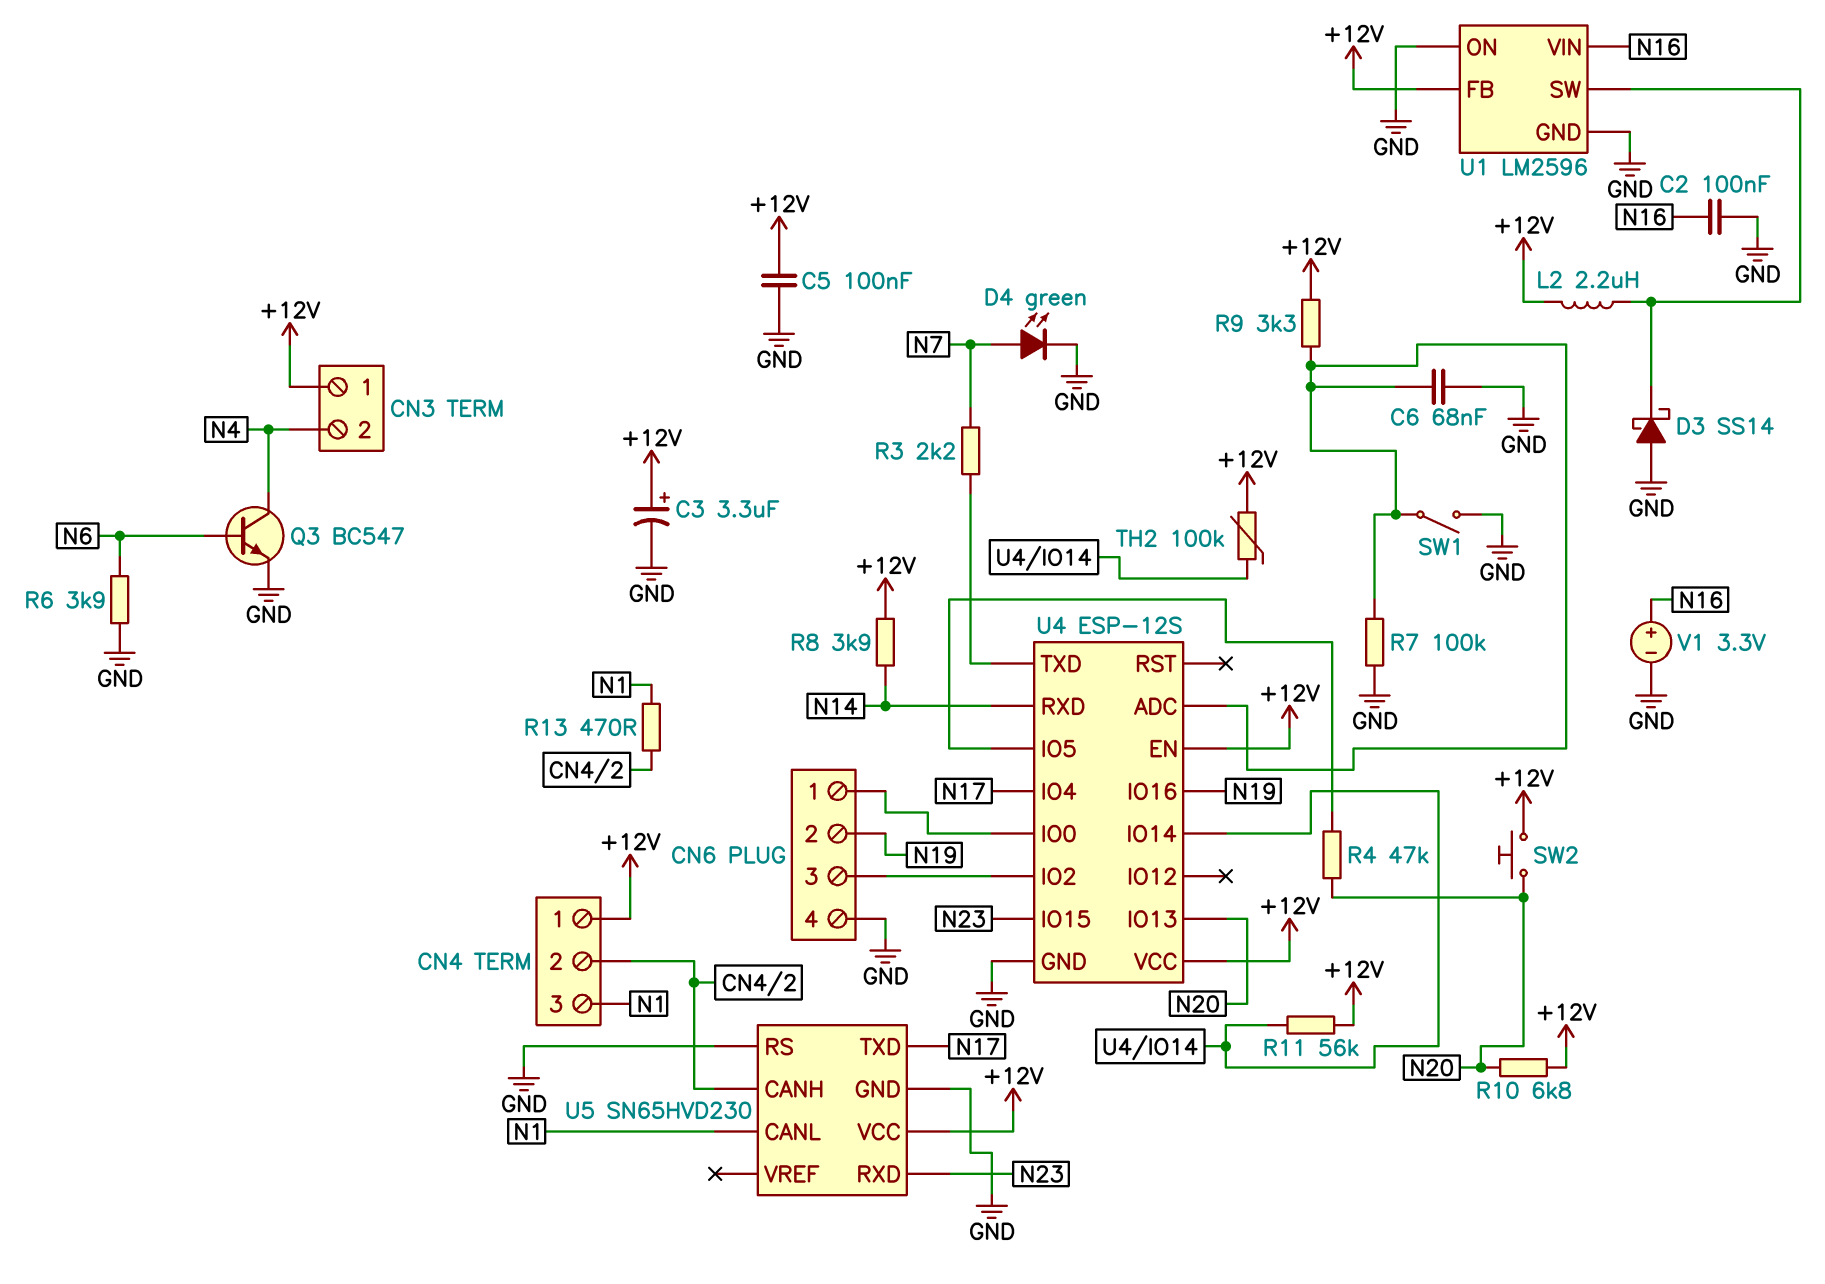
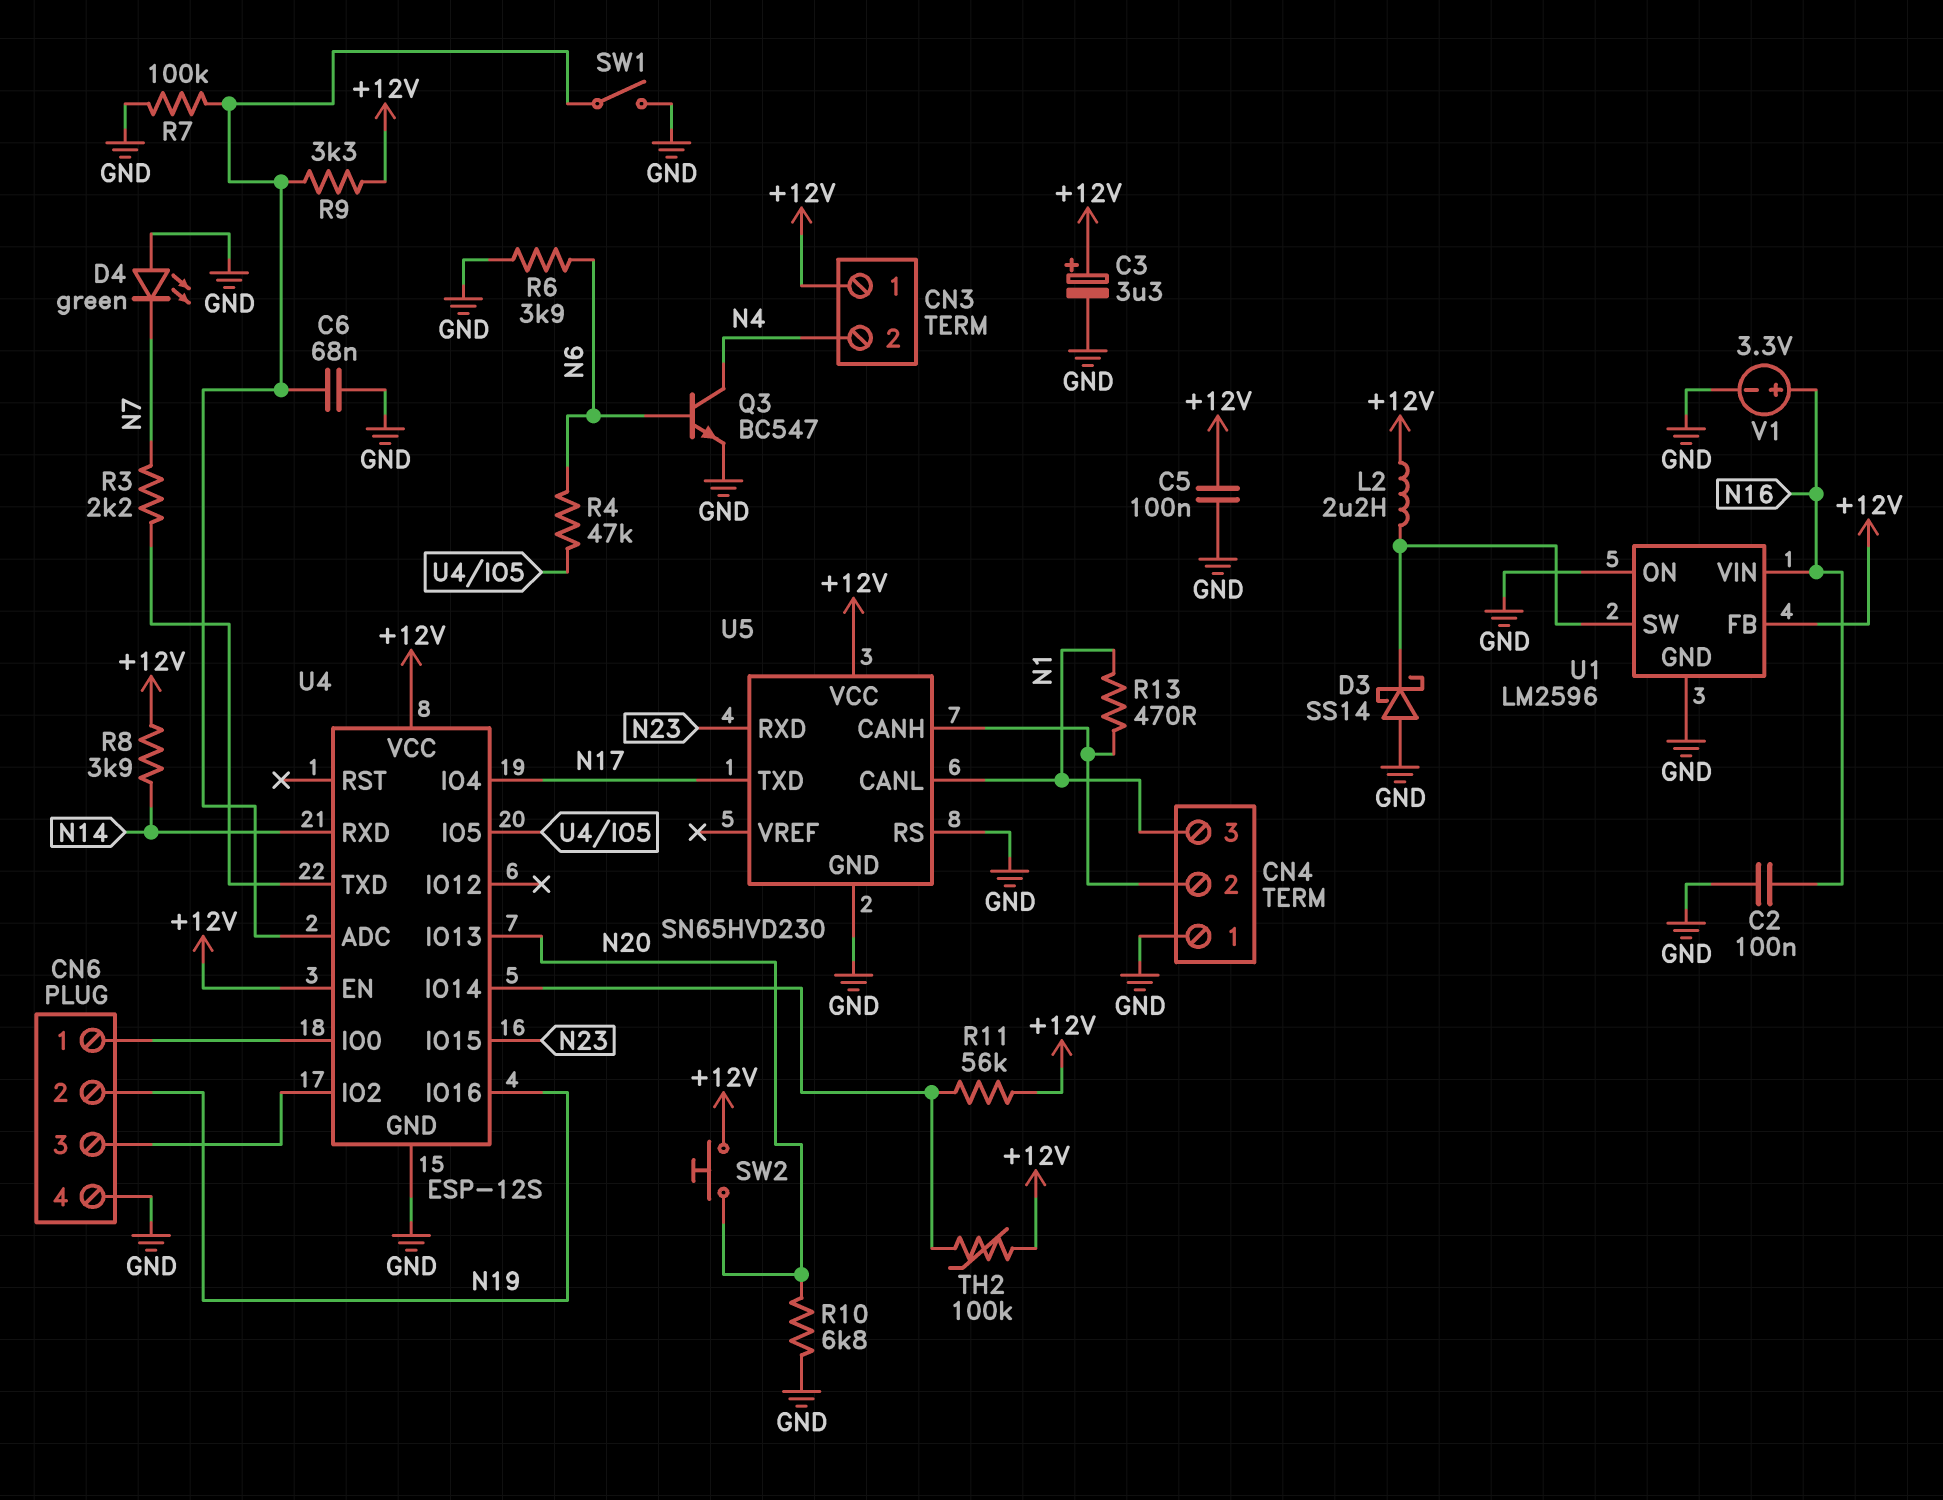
CN4 pin 1: +12V -> GND
D4: LED green (A N7, K GND) -> LED green (A GND, K N7)
R4: 47k (N20, U4/IO5) -> 47k (N6, U4/IO5)
R10: 6.8k (+12V, N20) -> 6.8k (GND, N20)

